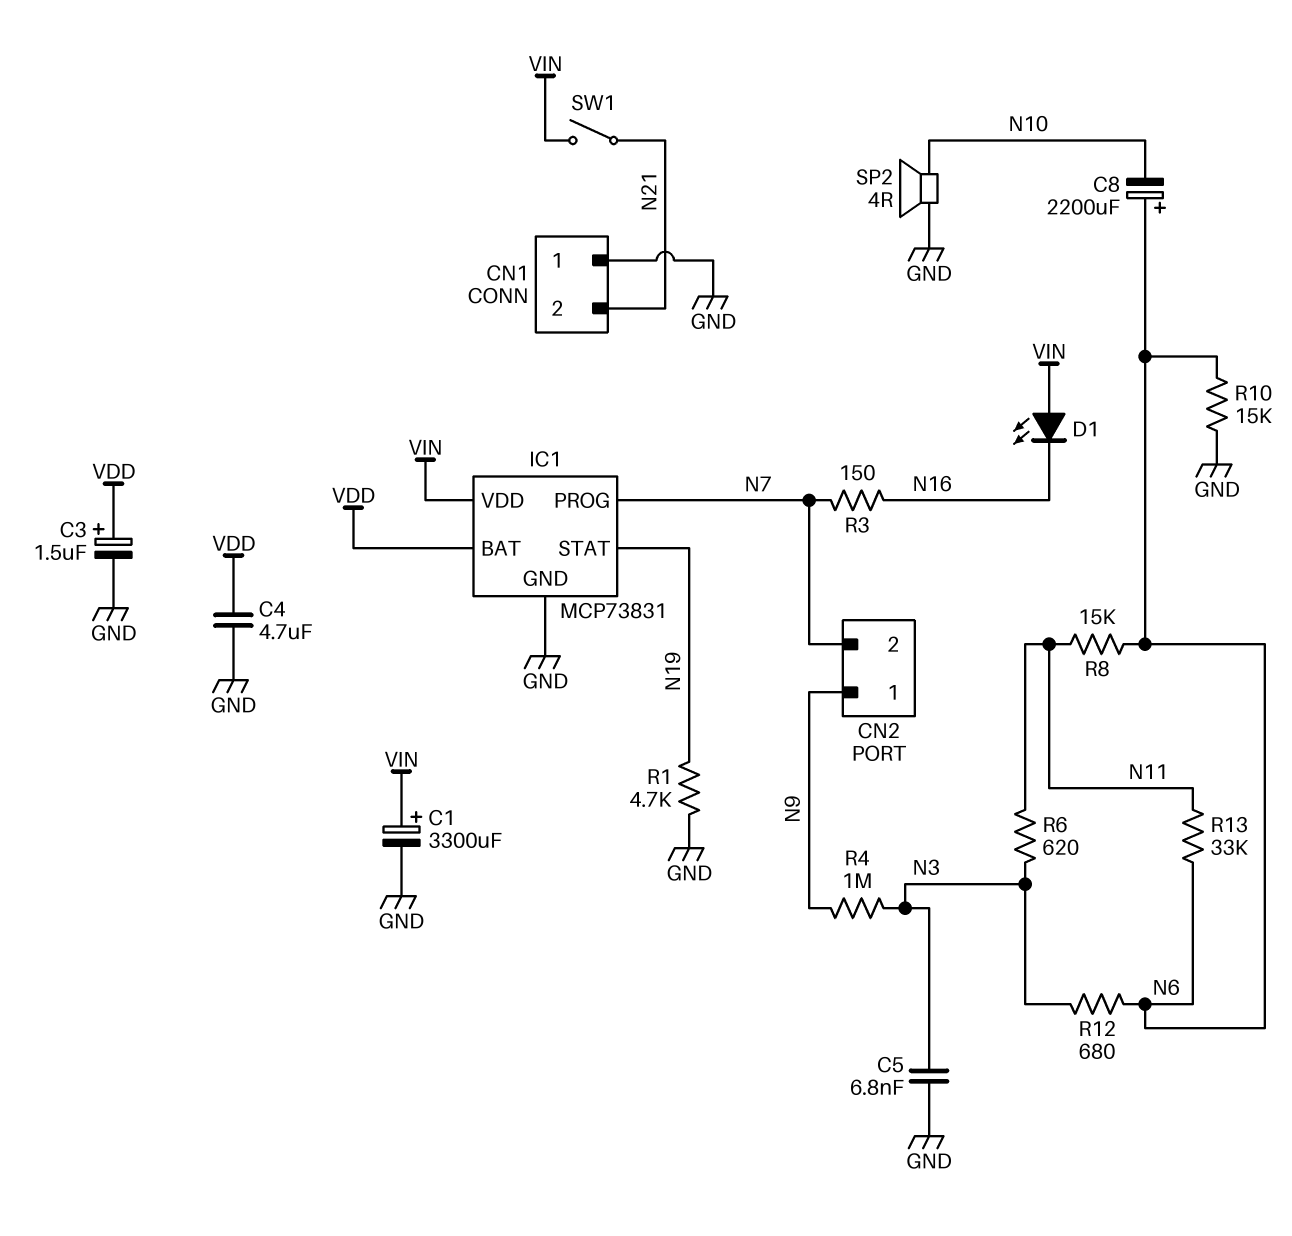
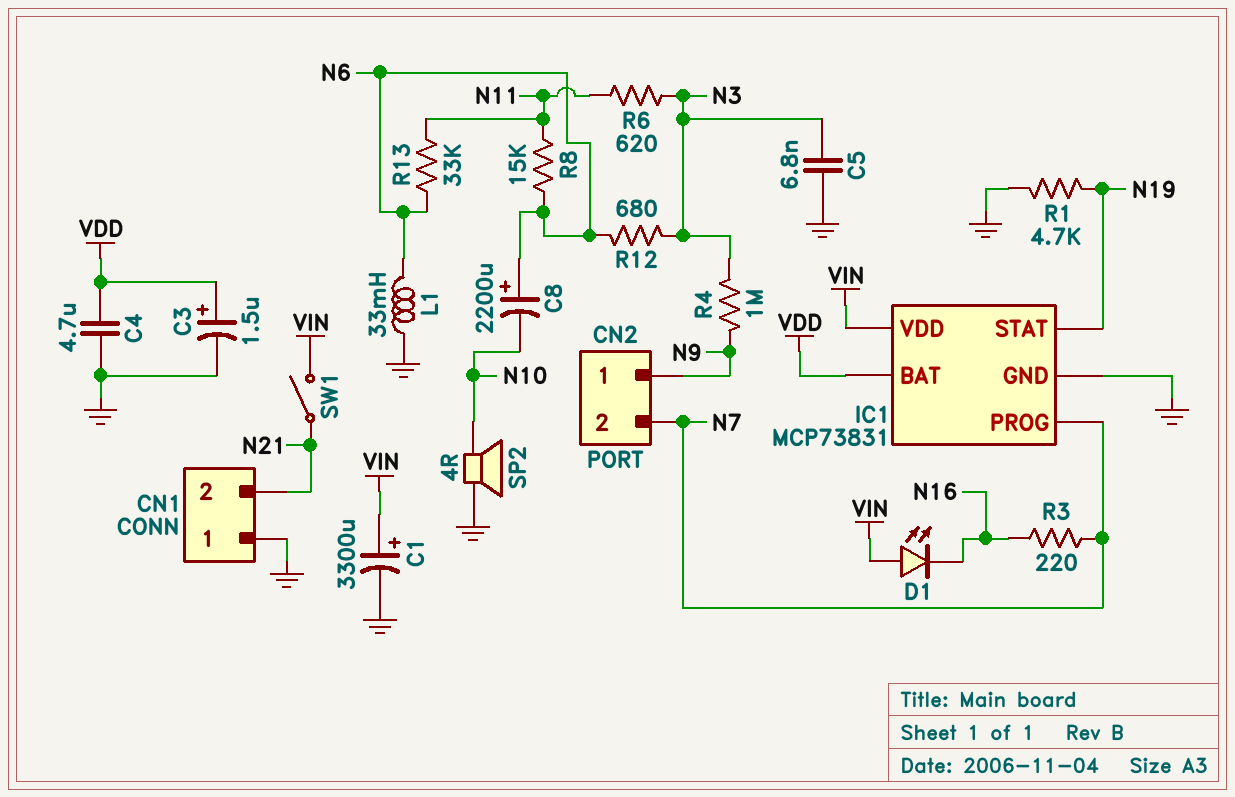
L1: none -> 33mH (GND, N6)
R3: 150 (N7, N16) -> 220 (N7, N16)
R10: 15k (GND, N6) -> none

